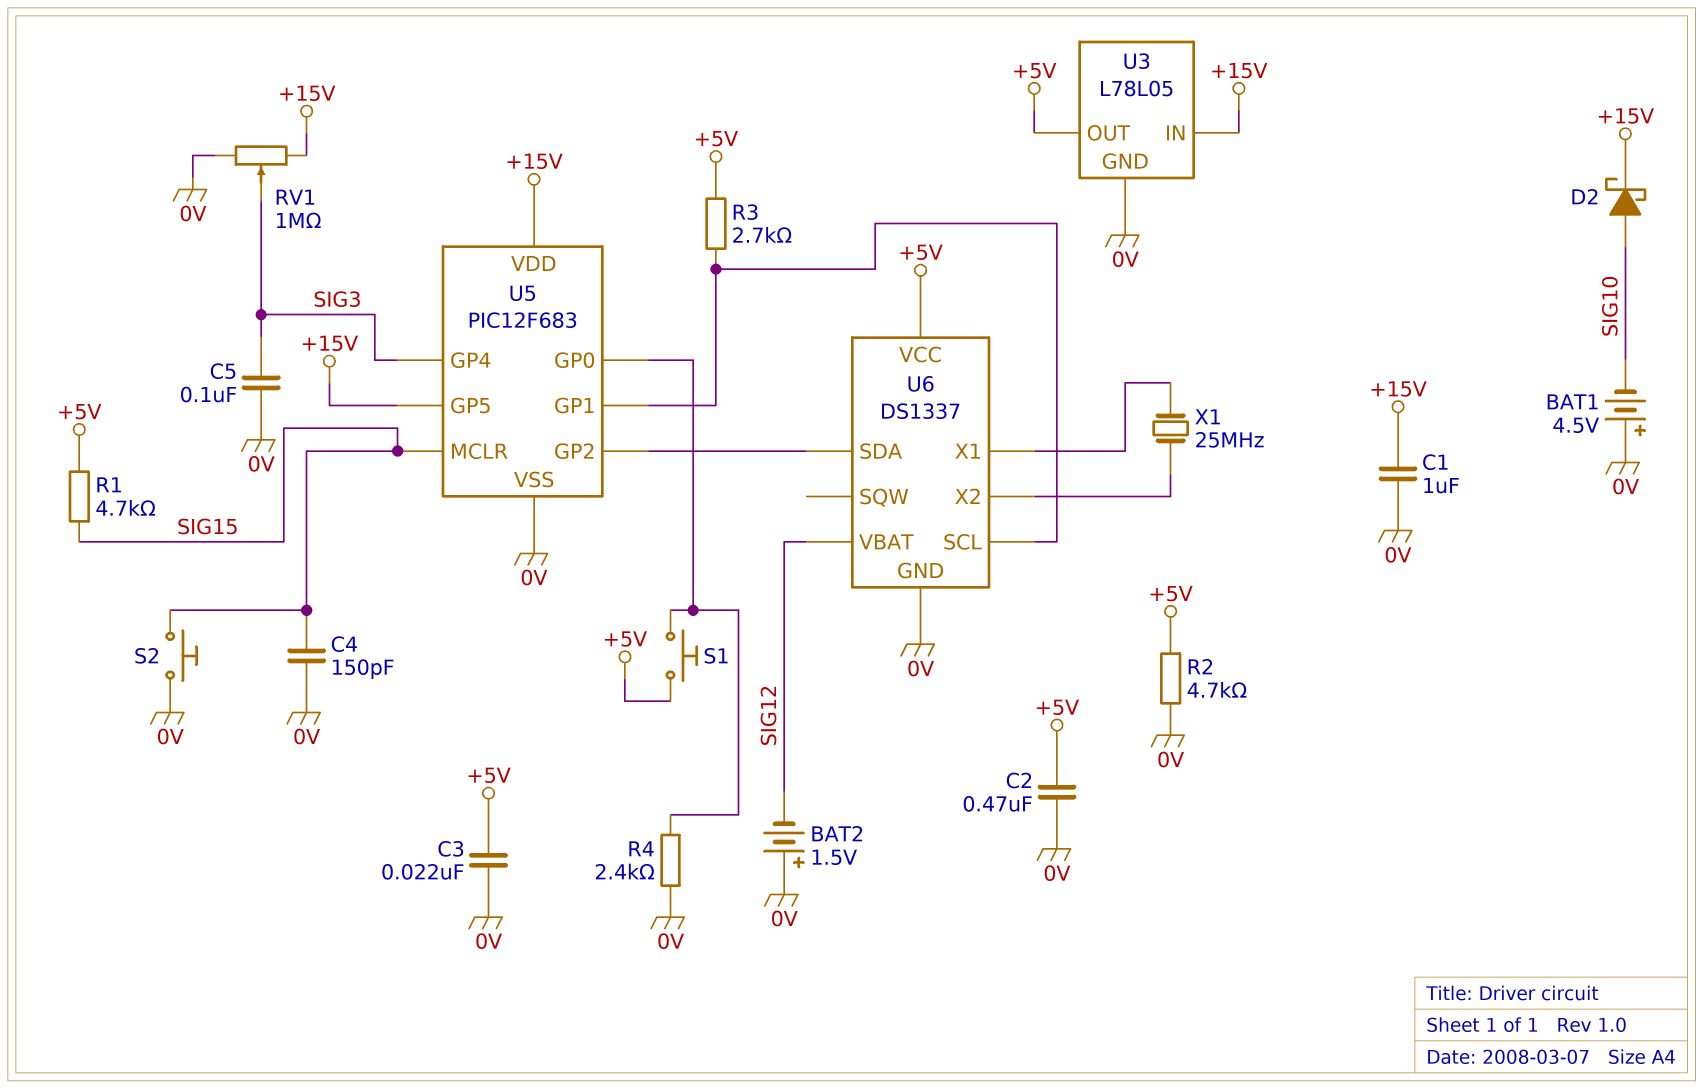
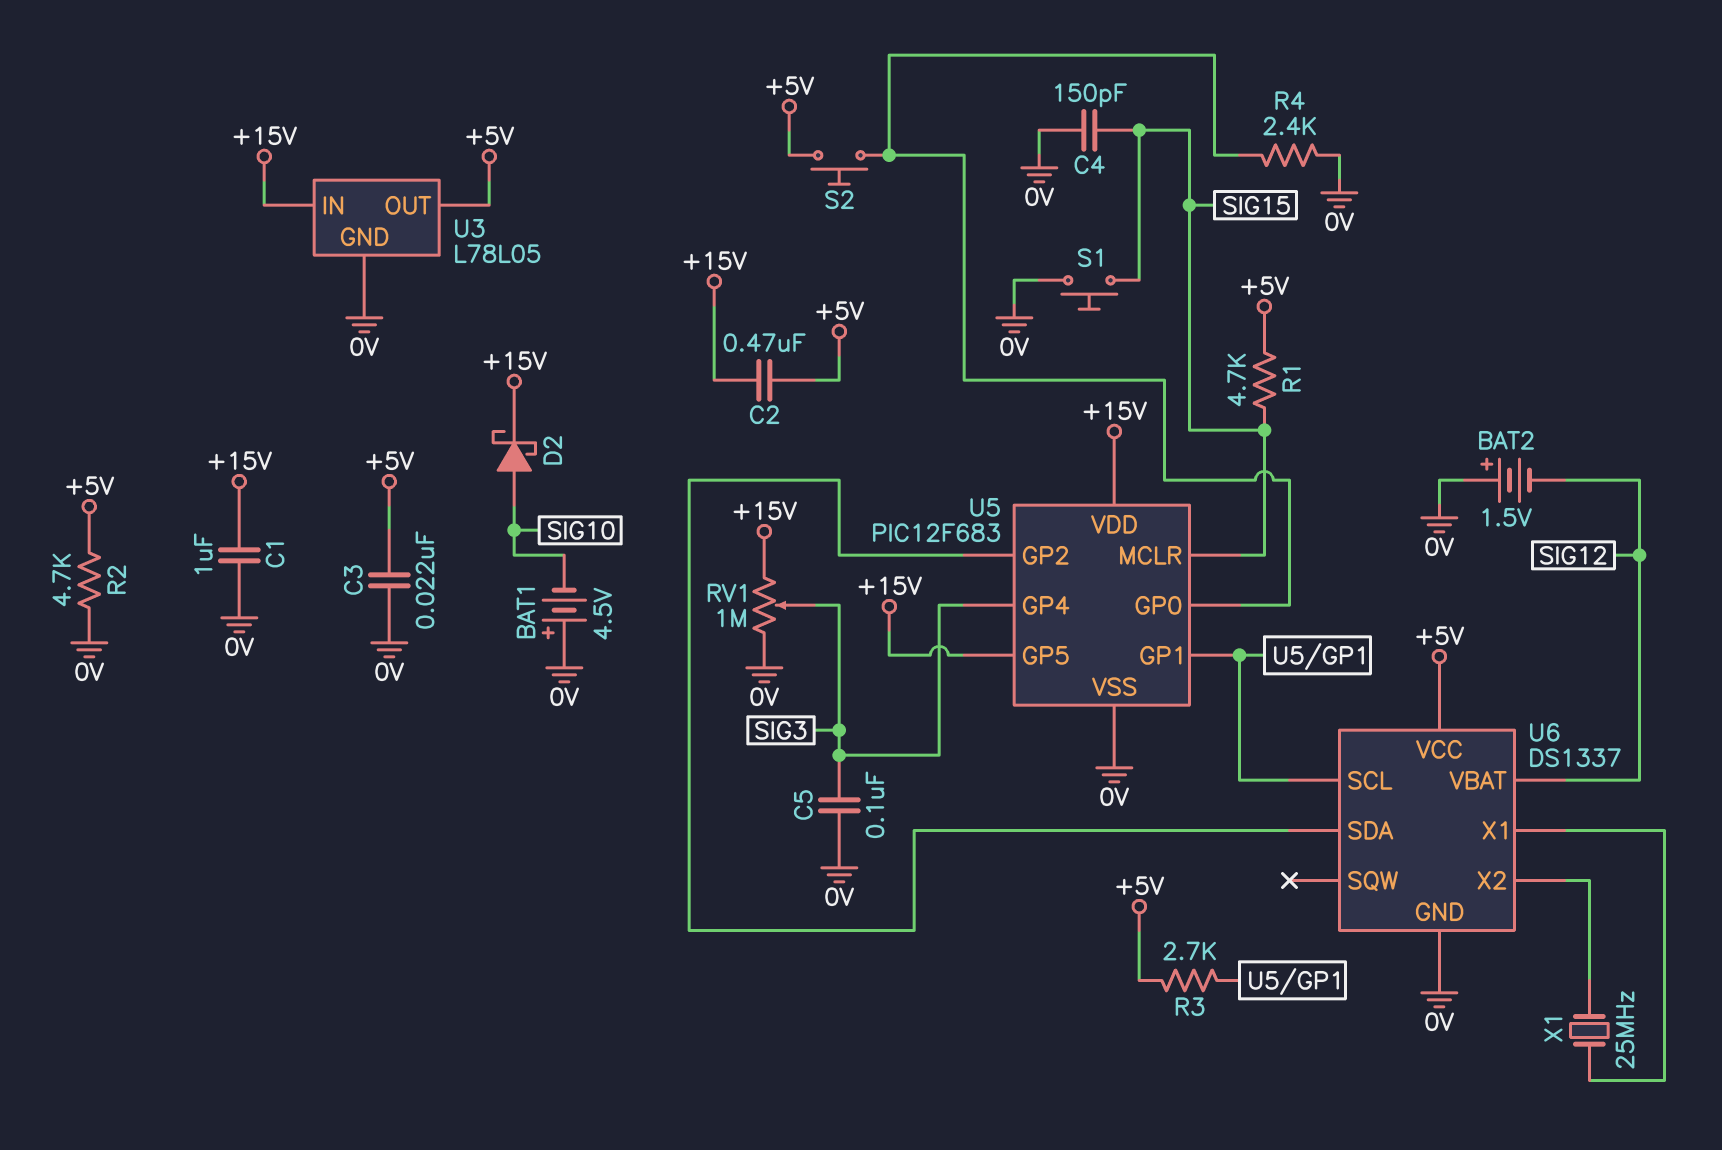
C2: 470nF (+5V, 0V) -> 470nF (+5V, +15V)
S1: button (+5V, U5/GP0) -> button (0V, SIG15)
S2: button (0V, SIG15) -> button (+5V, U5/GP0)

